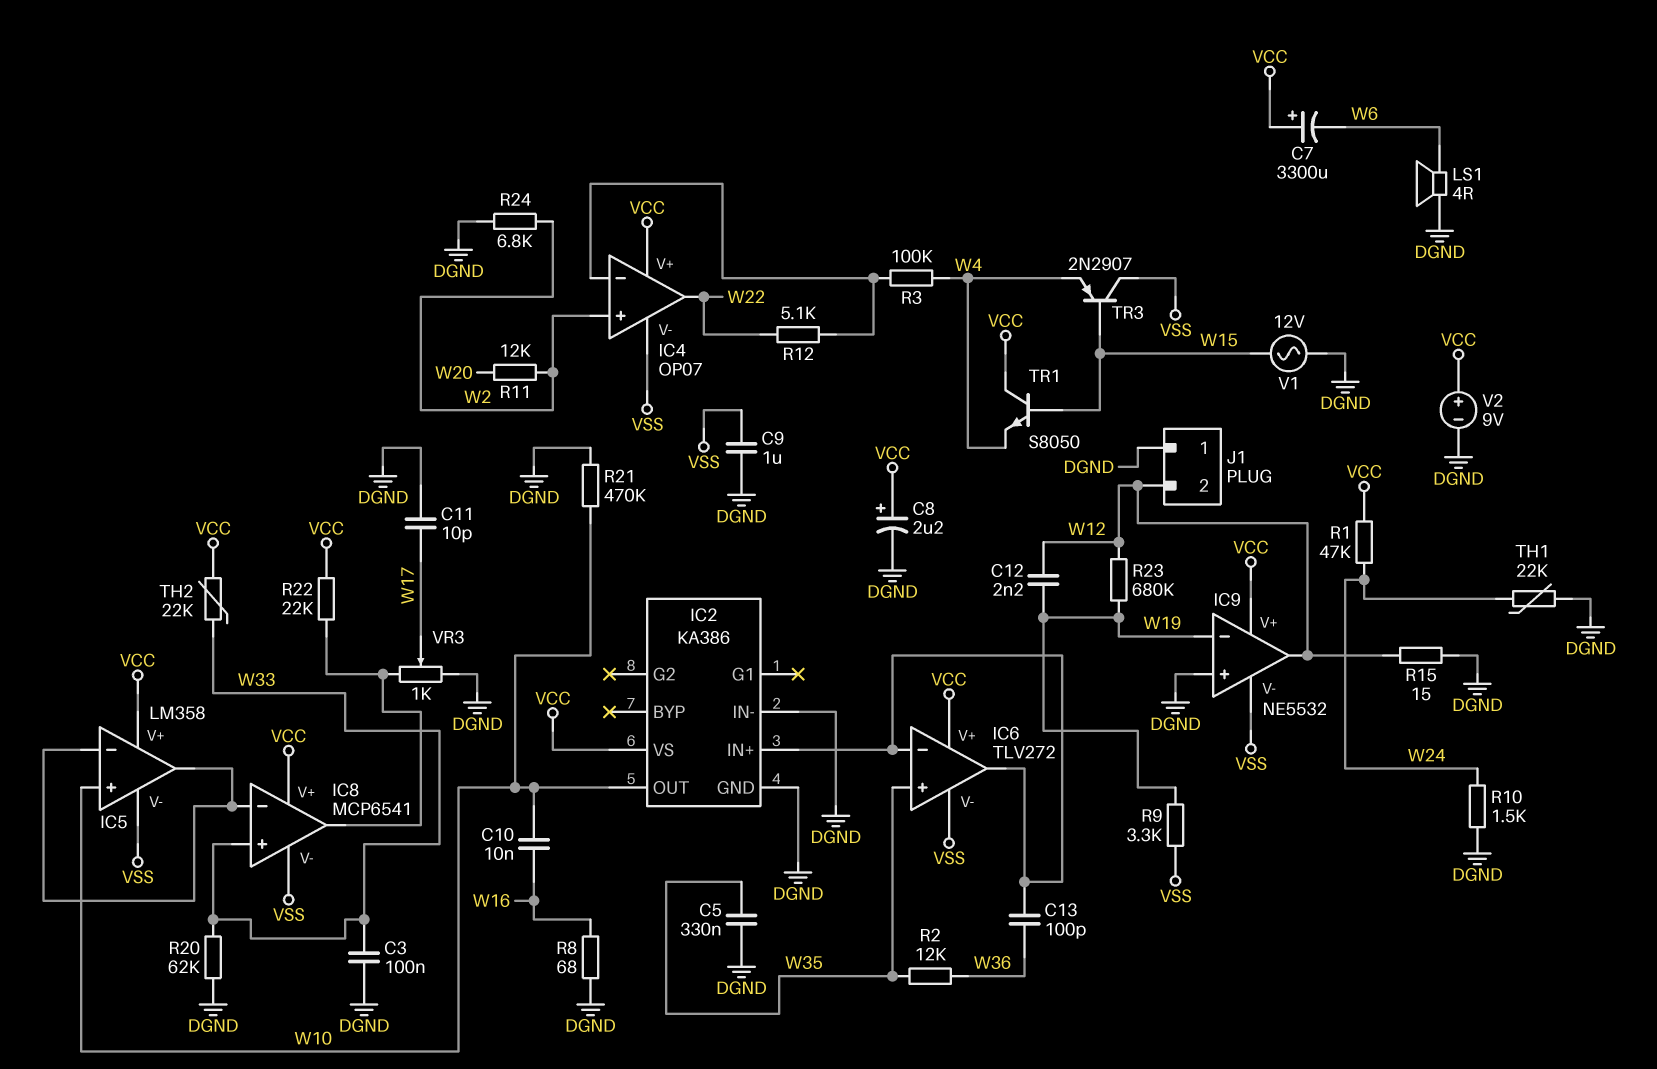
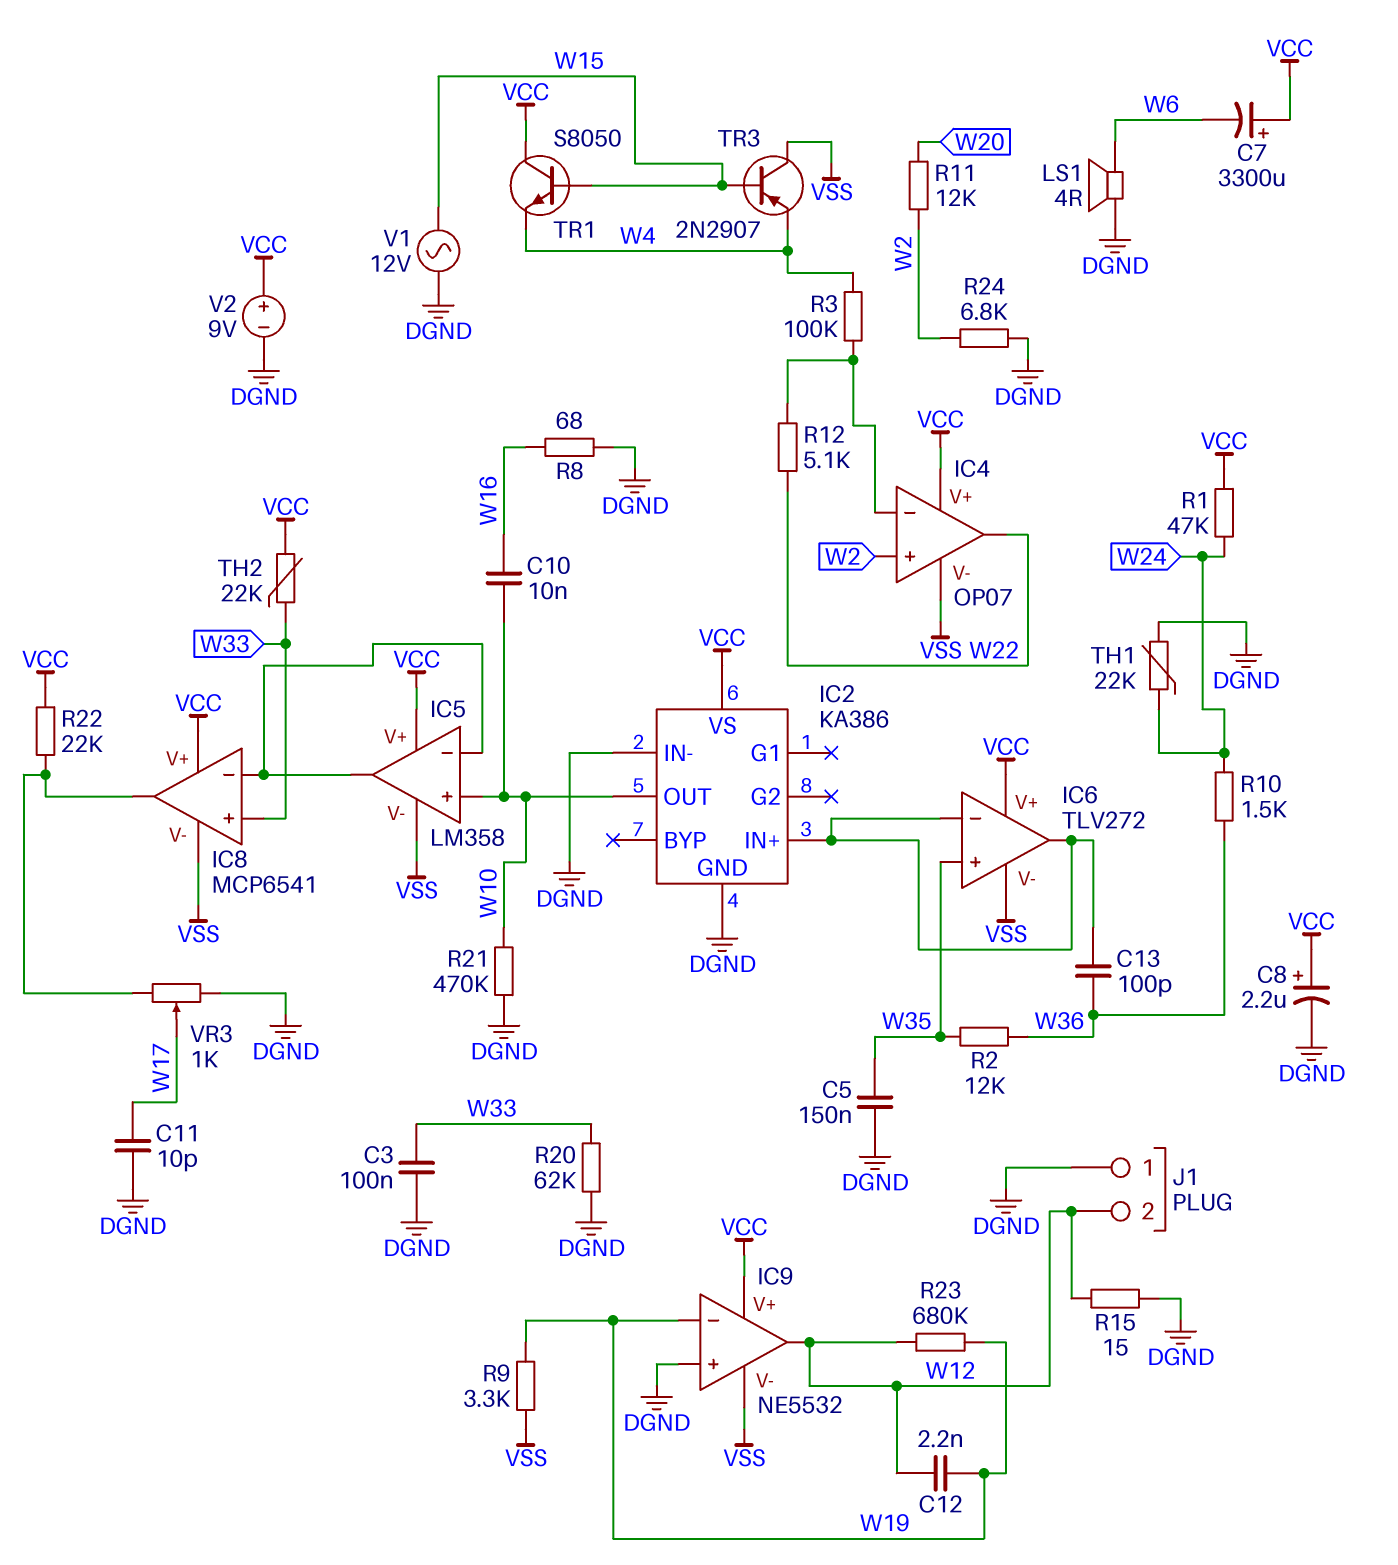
C5: 330nF (DGND, W35) -> 150nF (DGND, W35)
C9: 1uF (DGND, VSS) -> none
R10: 1.5k (DGND, W24) -> 1.5k (W24, W36)

